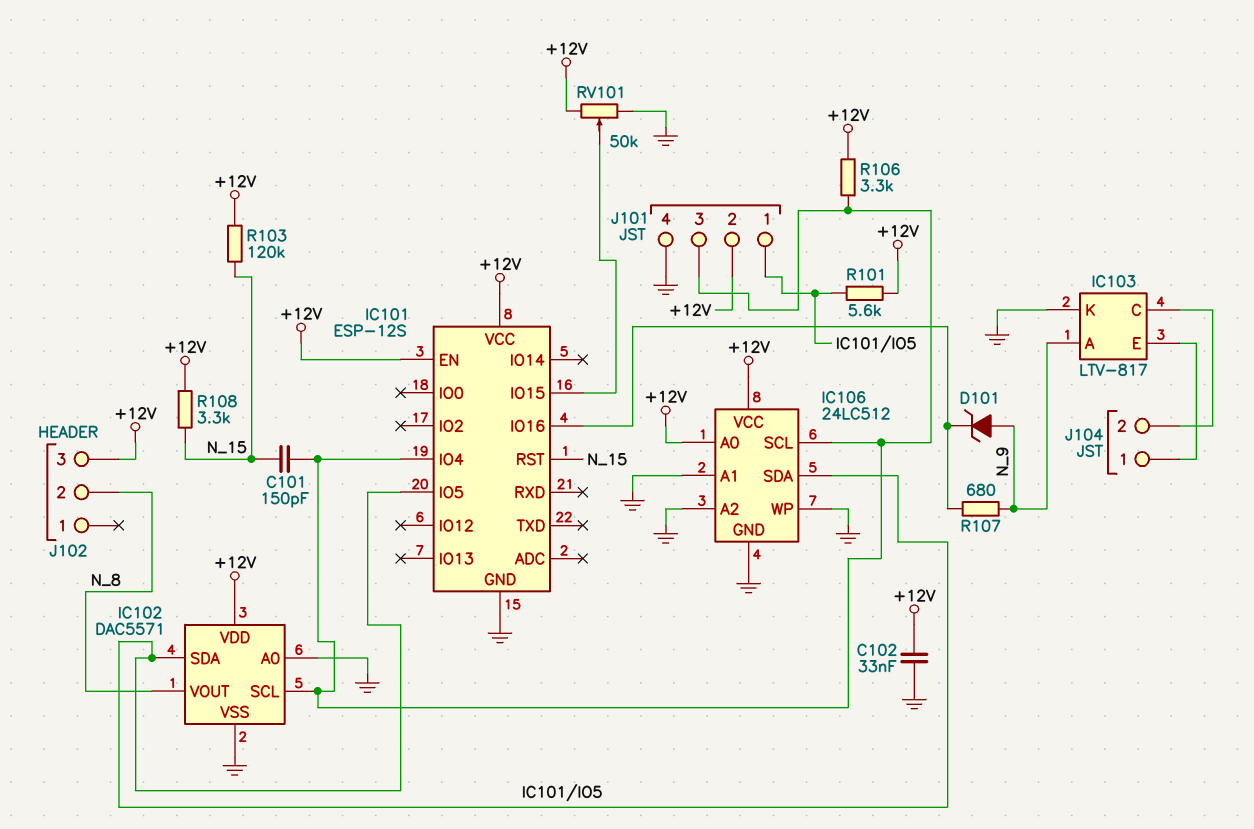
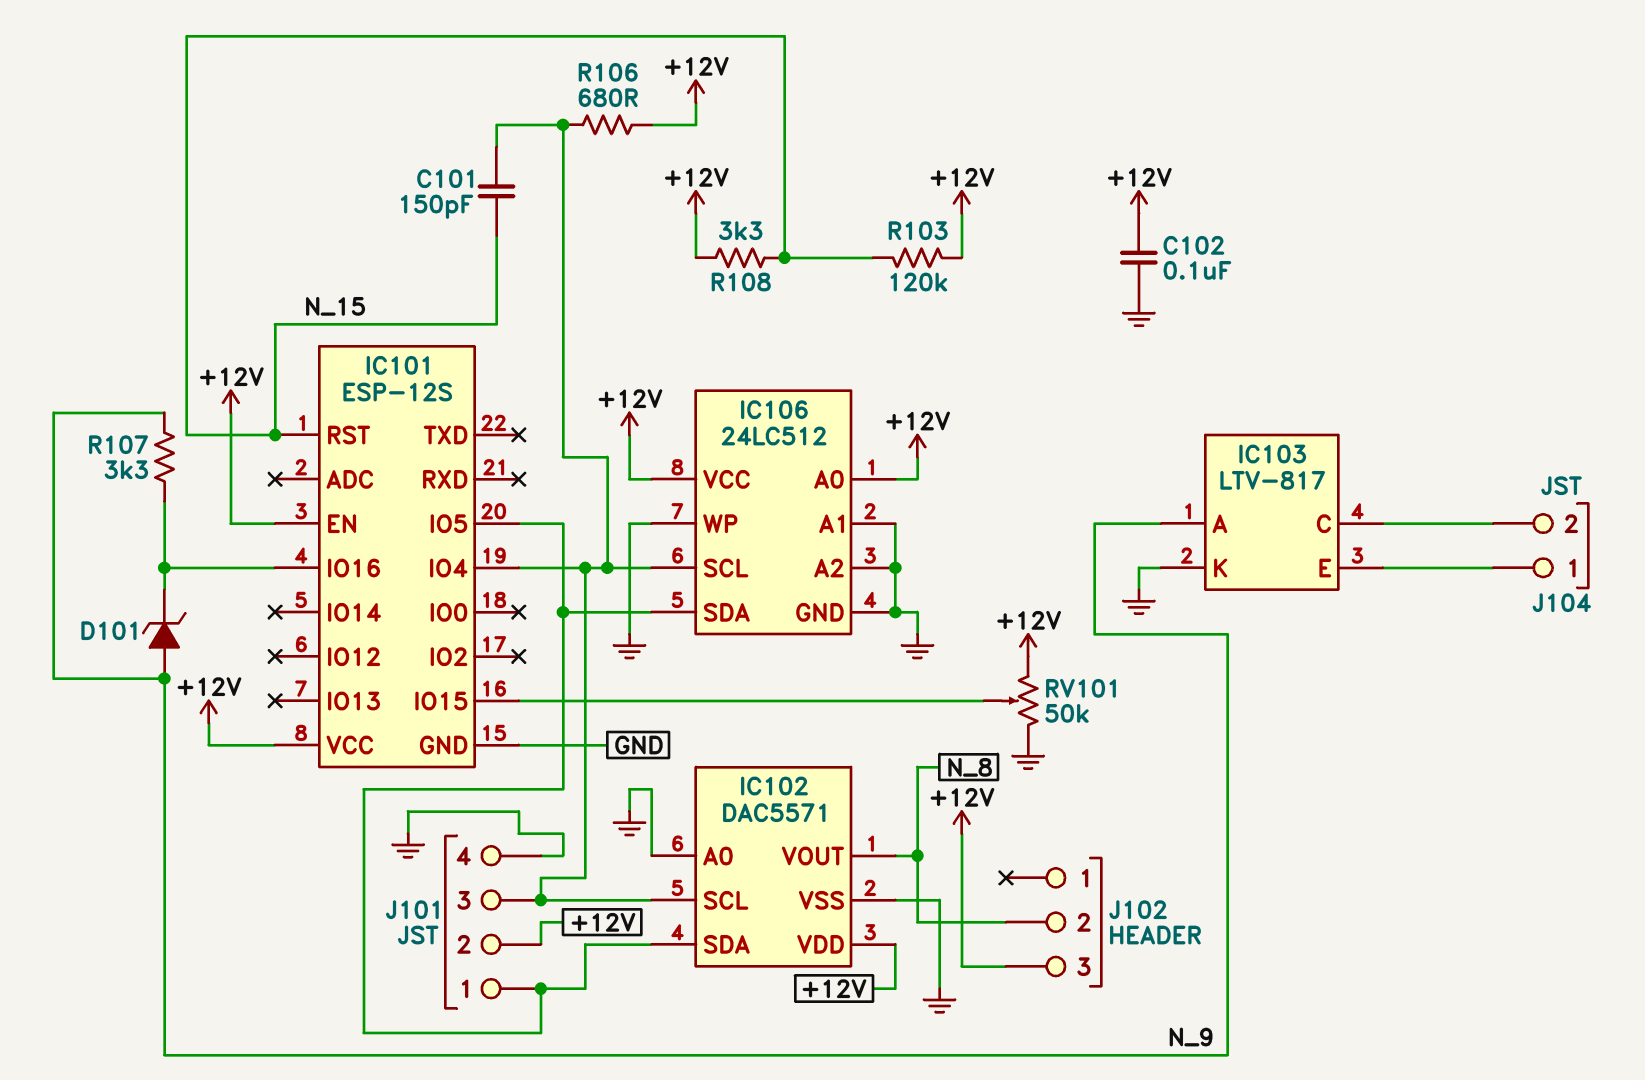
C102: 33nF (+12V, GND) -> 100nF (+12V, GND)
R101: 5.6k (+12V, IC101/IO5) -> none
R106: 3.3k (+12V, IC101/IO4) -> 680 (+12V, IC101/IO4)
R107: 680 (IC101/IO16, N_9) -> 3.3k (IC101/IO16, N_9)

